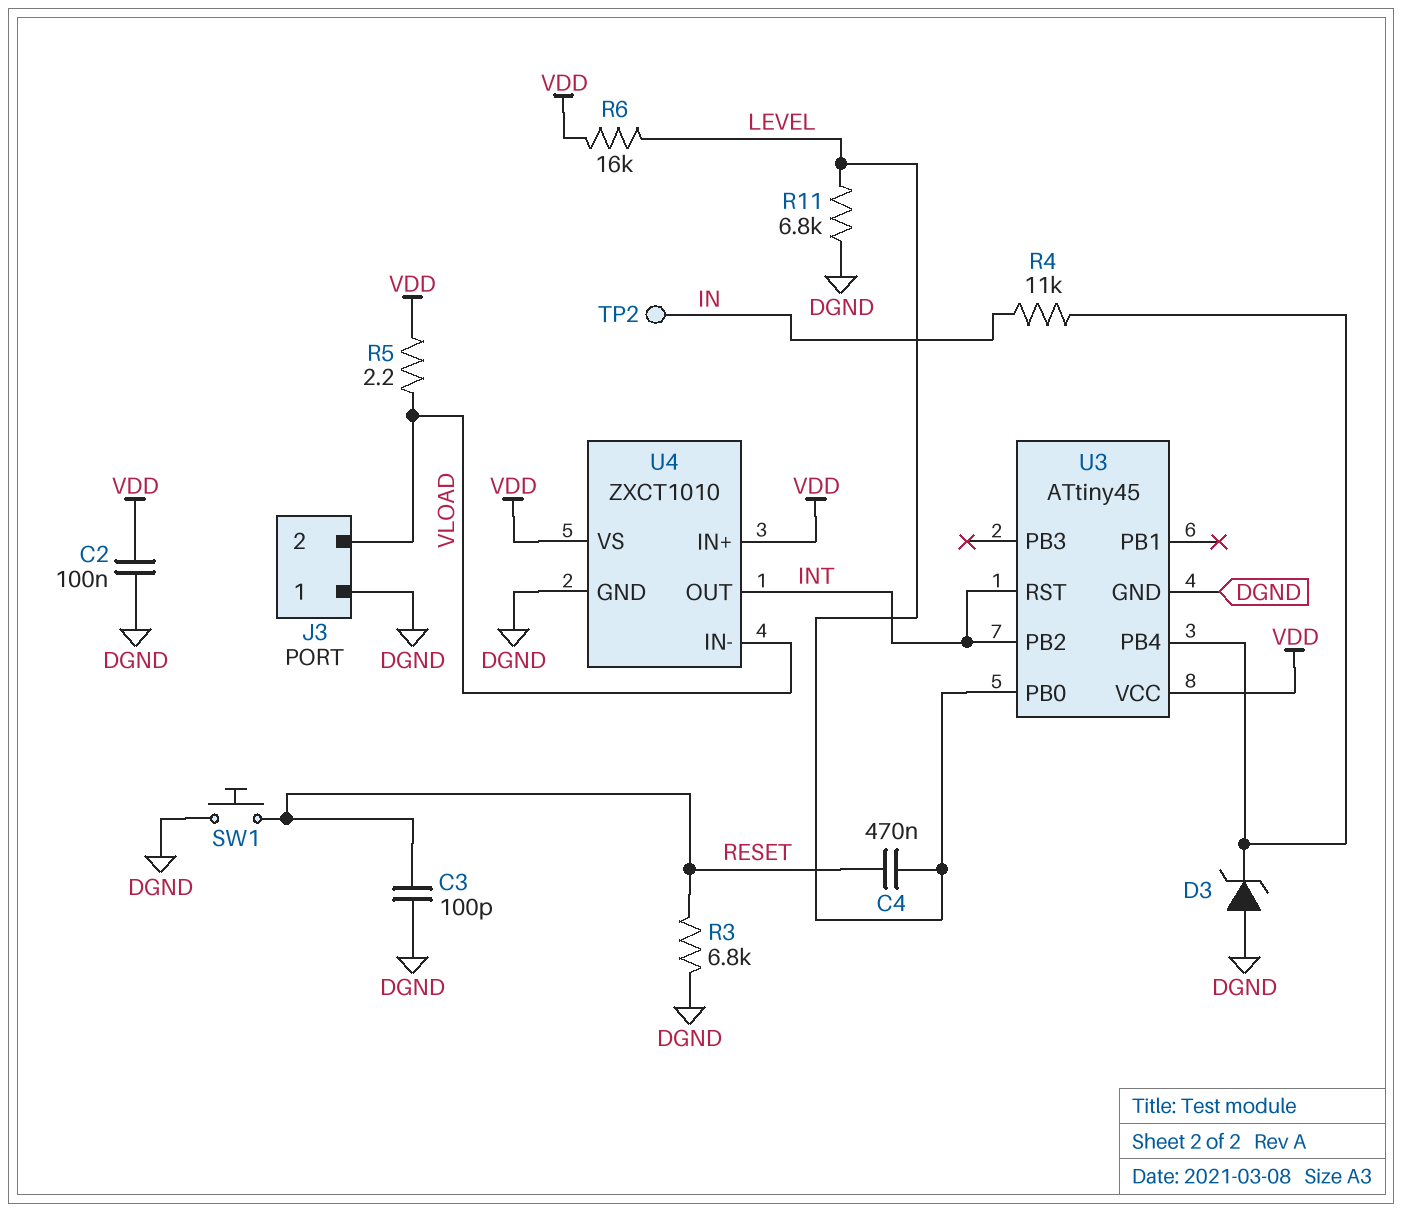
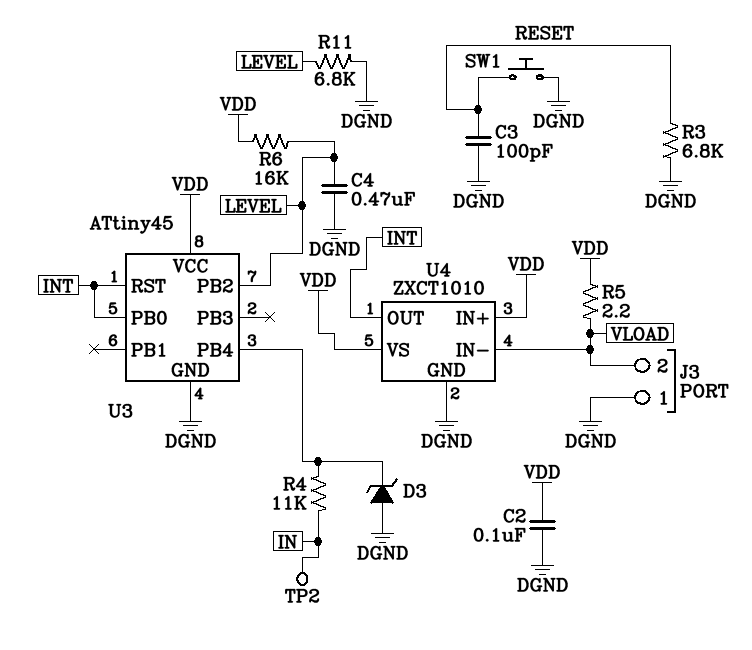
C4: 470nF (LEVEL, RESET) -> 470nF (DGND, LEVEL)
U3 pin PB0: LEVEL -> INT
U3 pin PB2: INT -> LEVEL

